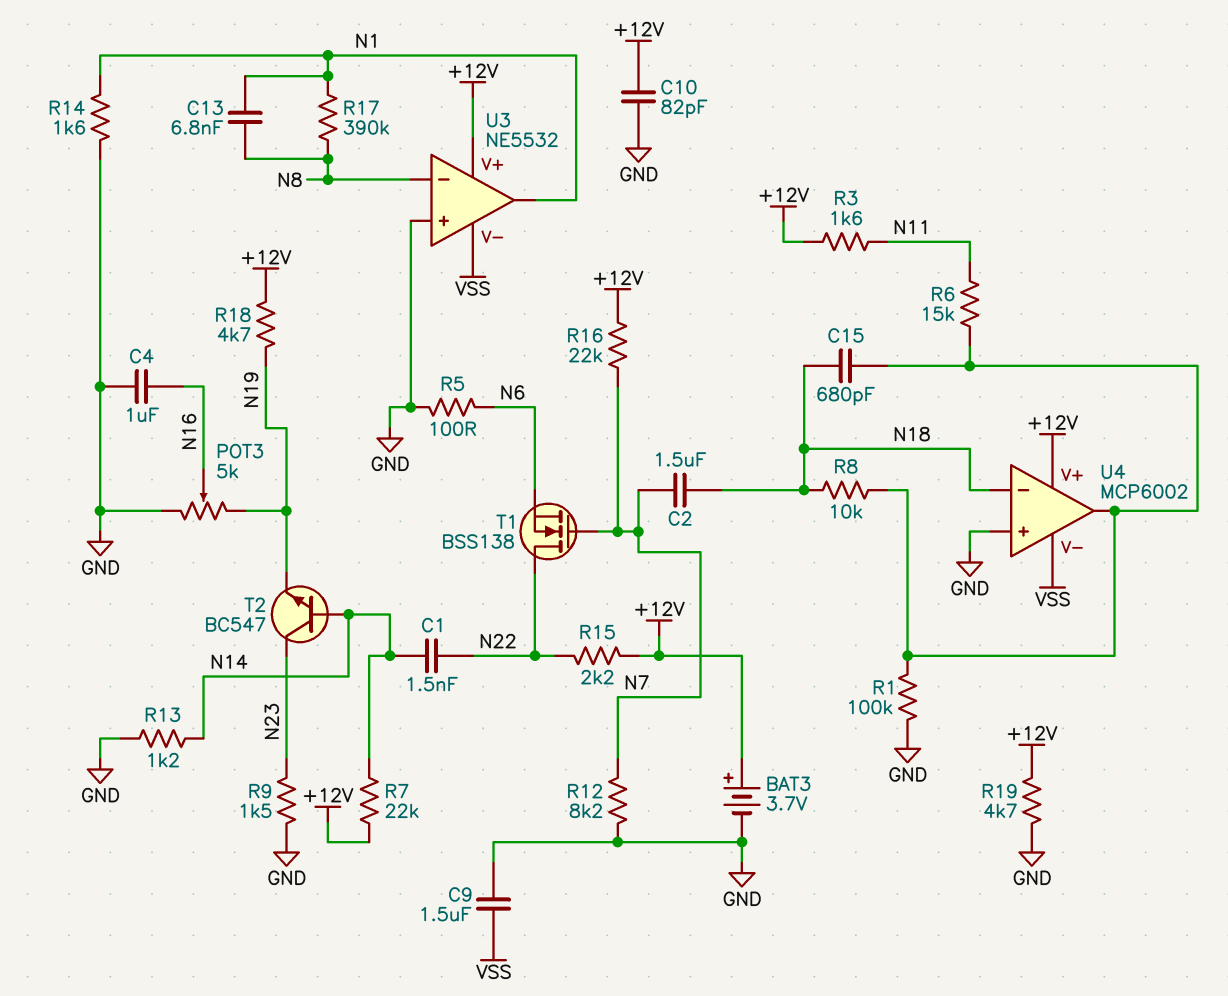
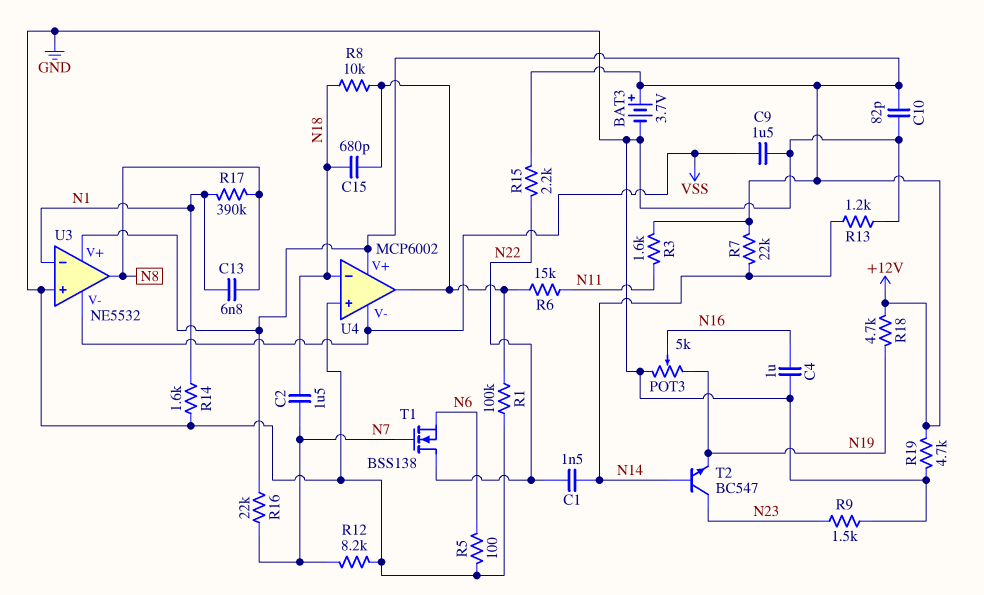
U3 pin in-: N8 -> N1
U3 pin out: N1 -> N8

